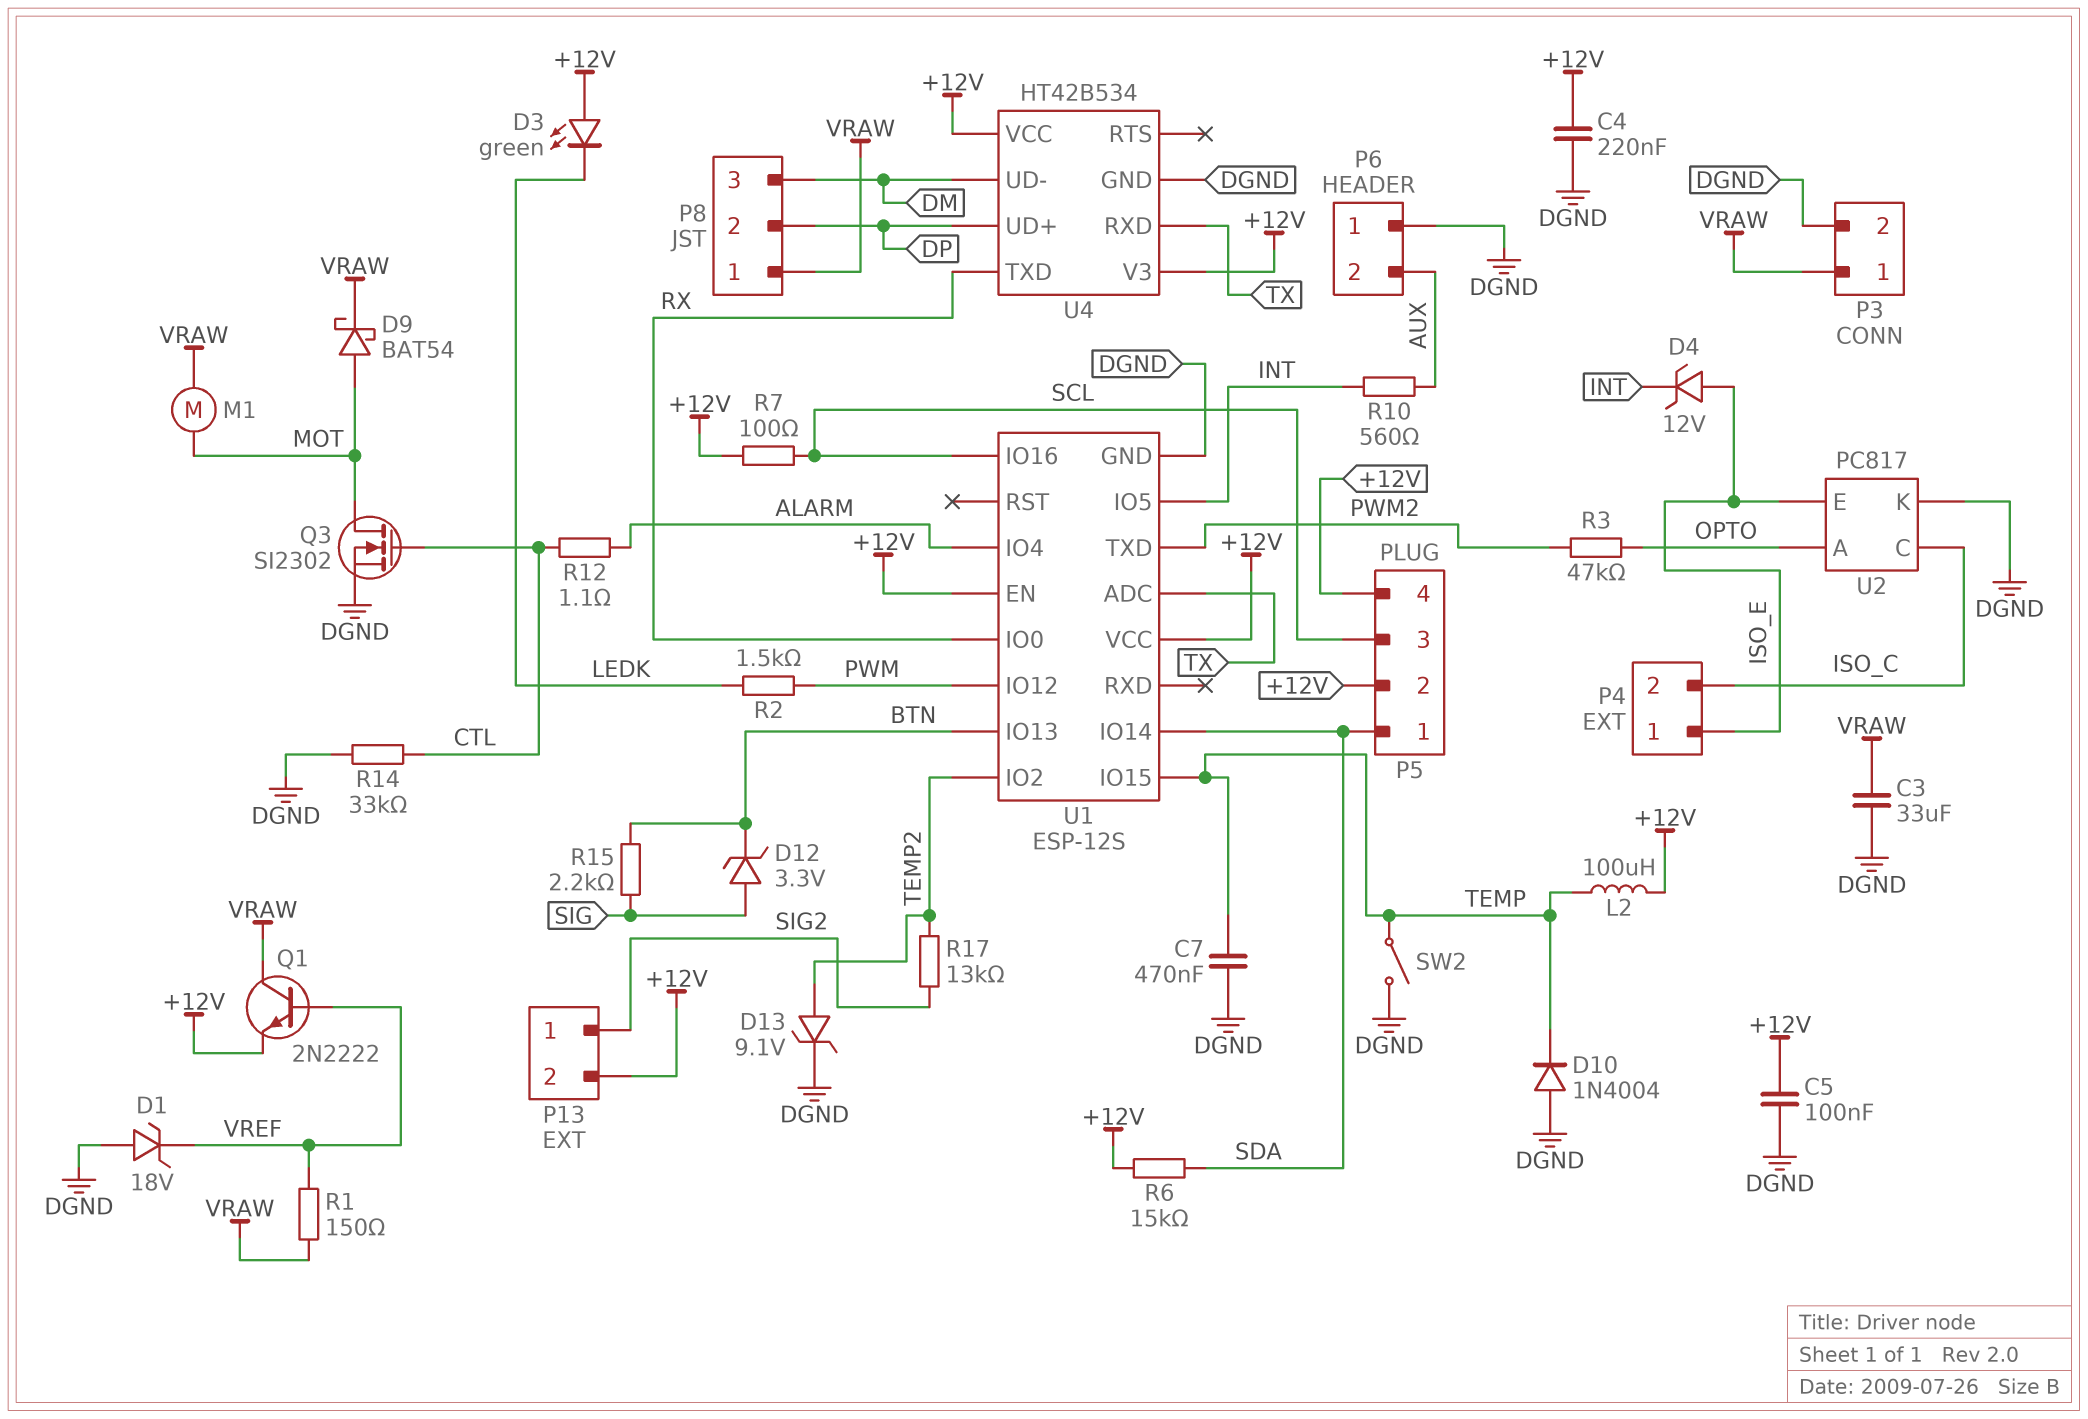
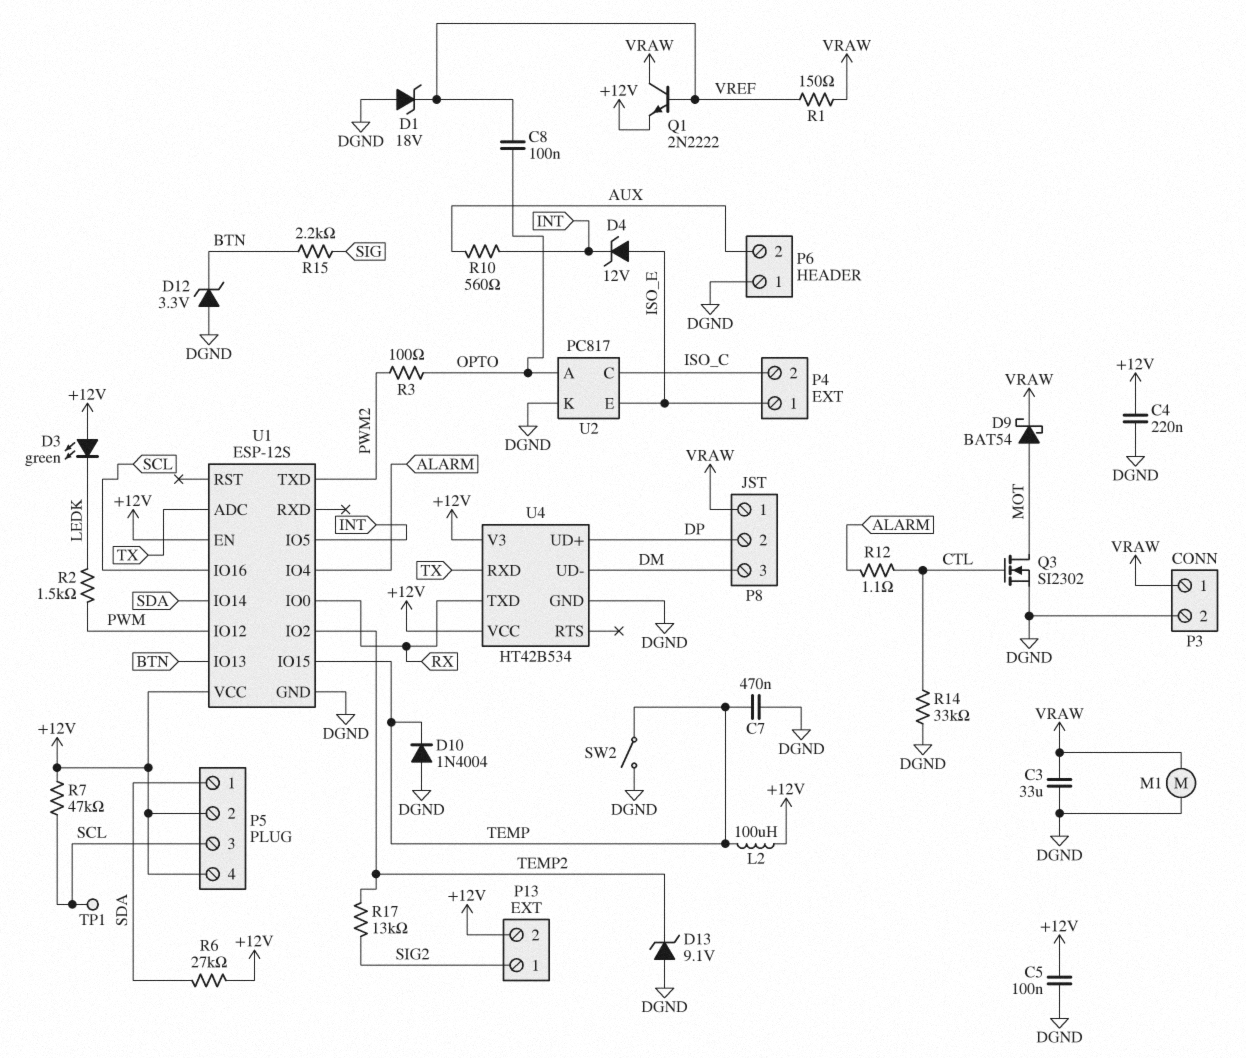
C8: none -> 100nF (OPTO, VREF)
D12: zener 3.3V (A SIG, K BTN) -> zener 3.3V (A DGND, K BTN)
D13: zener 9.1V (A TEMP2, K DGND) -> zener 9.1V (A DGND, K TEMP2)
M1: motor (MOT, VRAW) -> motor (DGND, VRAW)
R3: 47k (OPTO, PWM2) -> 100 (OPTO, PWM2)
R6: 15k (+12V, SDA) -> 27k (+12V, SDA)
R7: 100 (+12V, SCL) -> 47k (+12V, SCL)
TP1: none -> test point (SCL)

